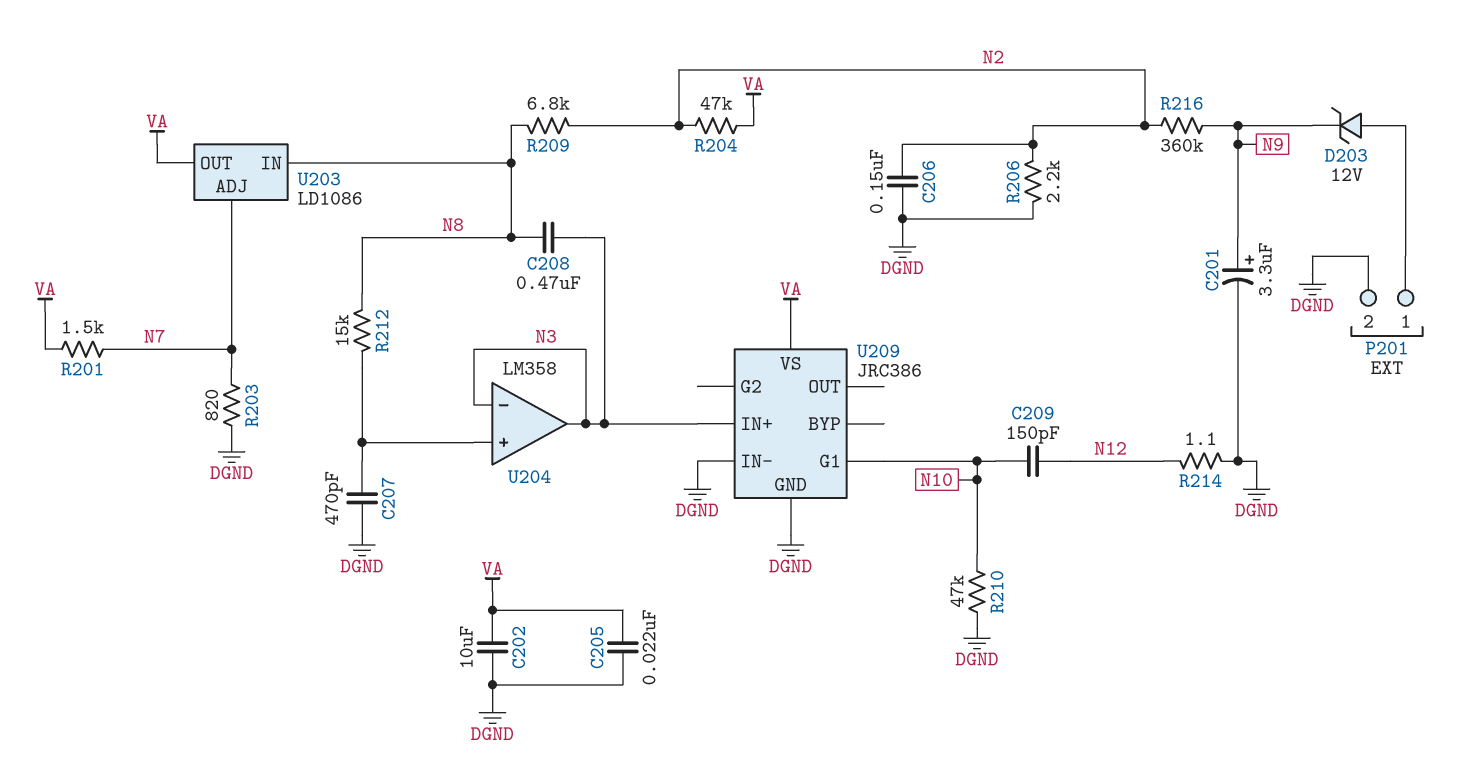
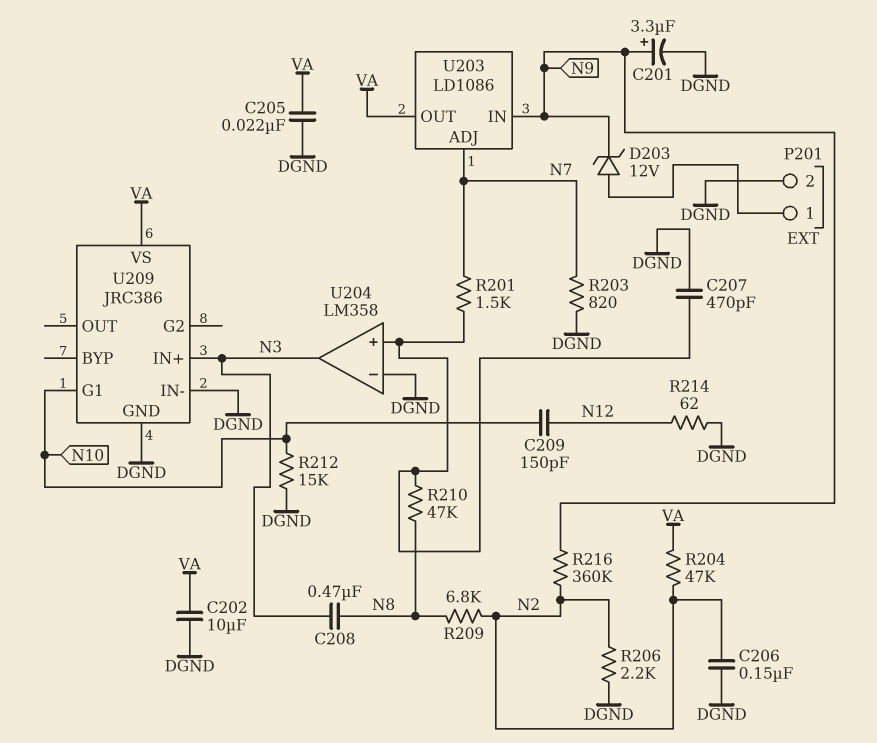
R201: 1.5k (N7, VA) -> 1.5k (N7, U204/in+)
R210: 47k (DGND, N10) -> 47k (N8, U204/in+)
R212: 15k (N8, U204/in+) -> 15k (DGND, N10)
R214: 1.1 (DGND, N12) -> 62 (DGND, N12)
U203 pin IN: N8 -> N9
U204 pin in-: N3 -> DGND

